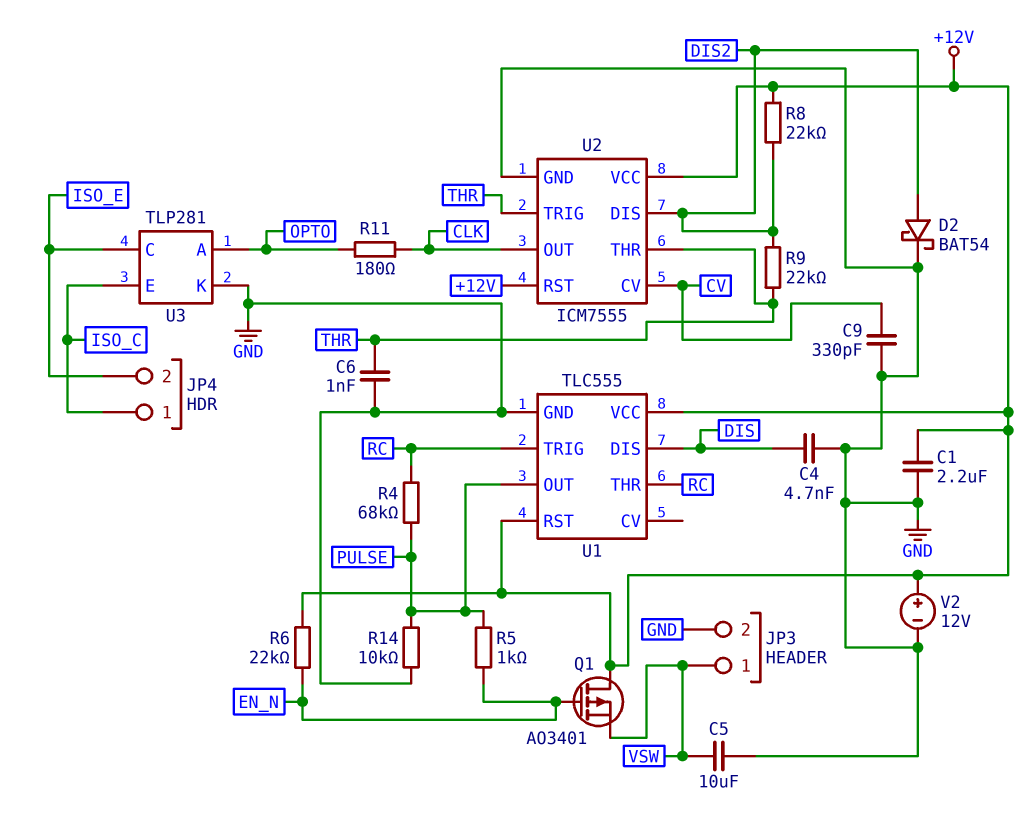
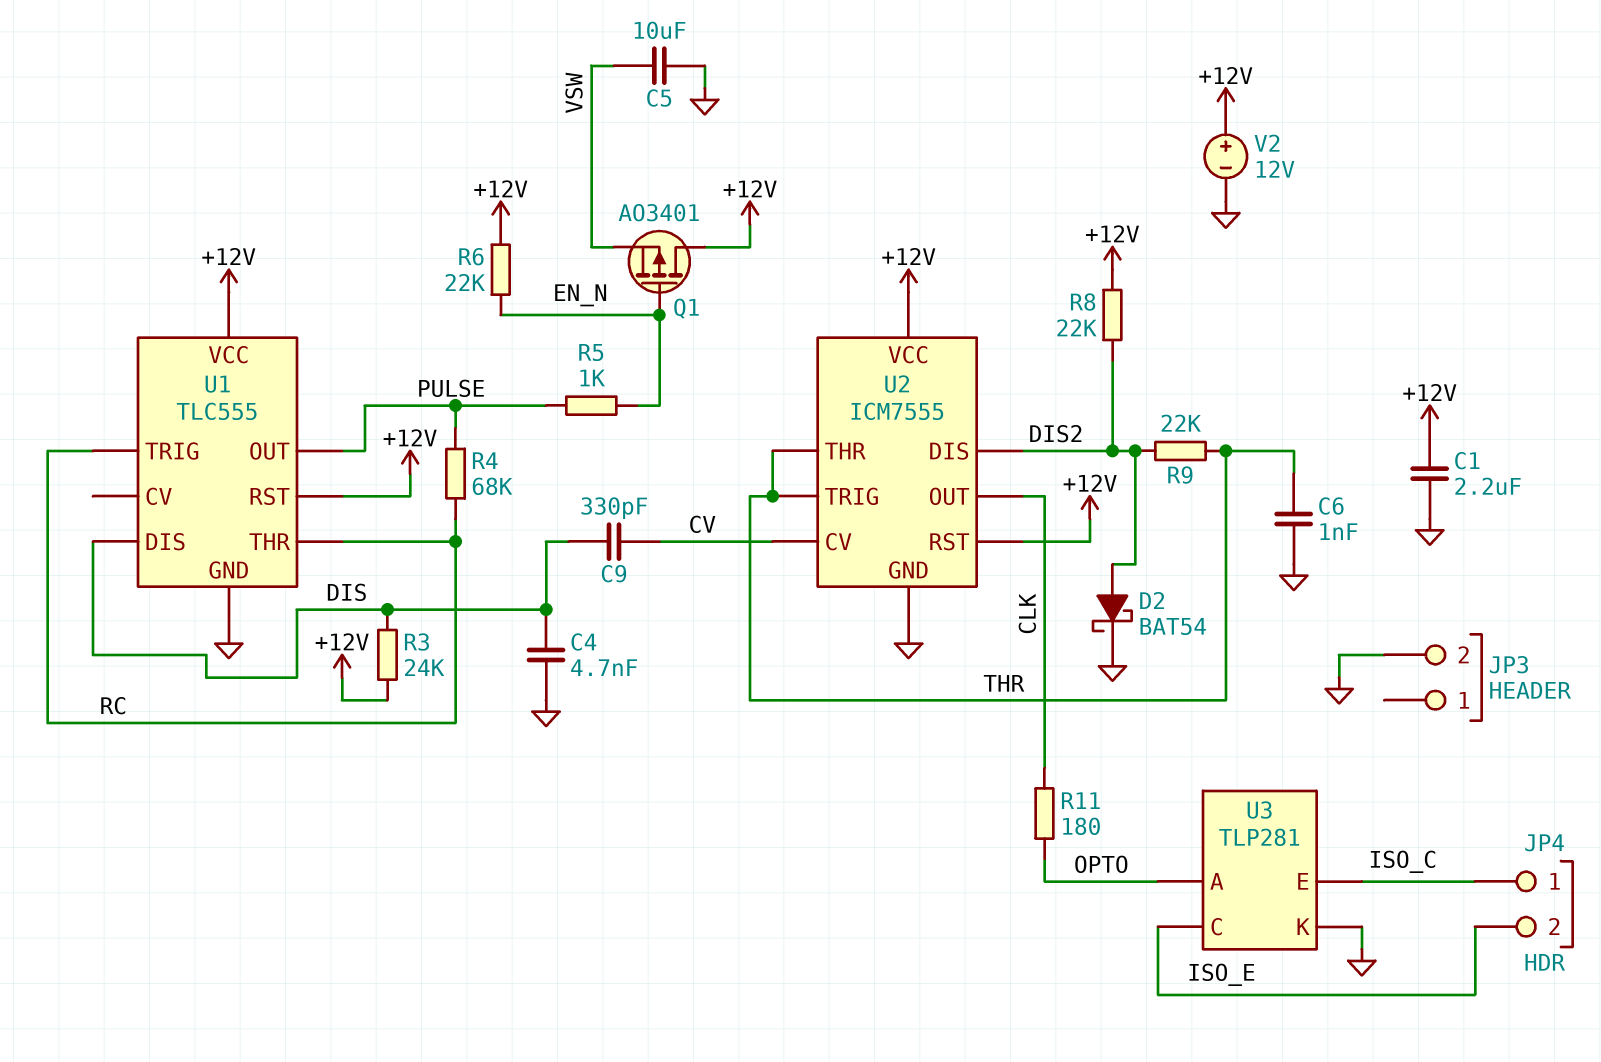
C9: 330pF (CV, GND) -> 330pF (CV, DIS)
JP3 pin 1: VSW -> none
R3: none -> 24k (+12V, DIS)
R14: 10k (GND, PULSE) -> none

